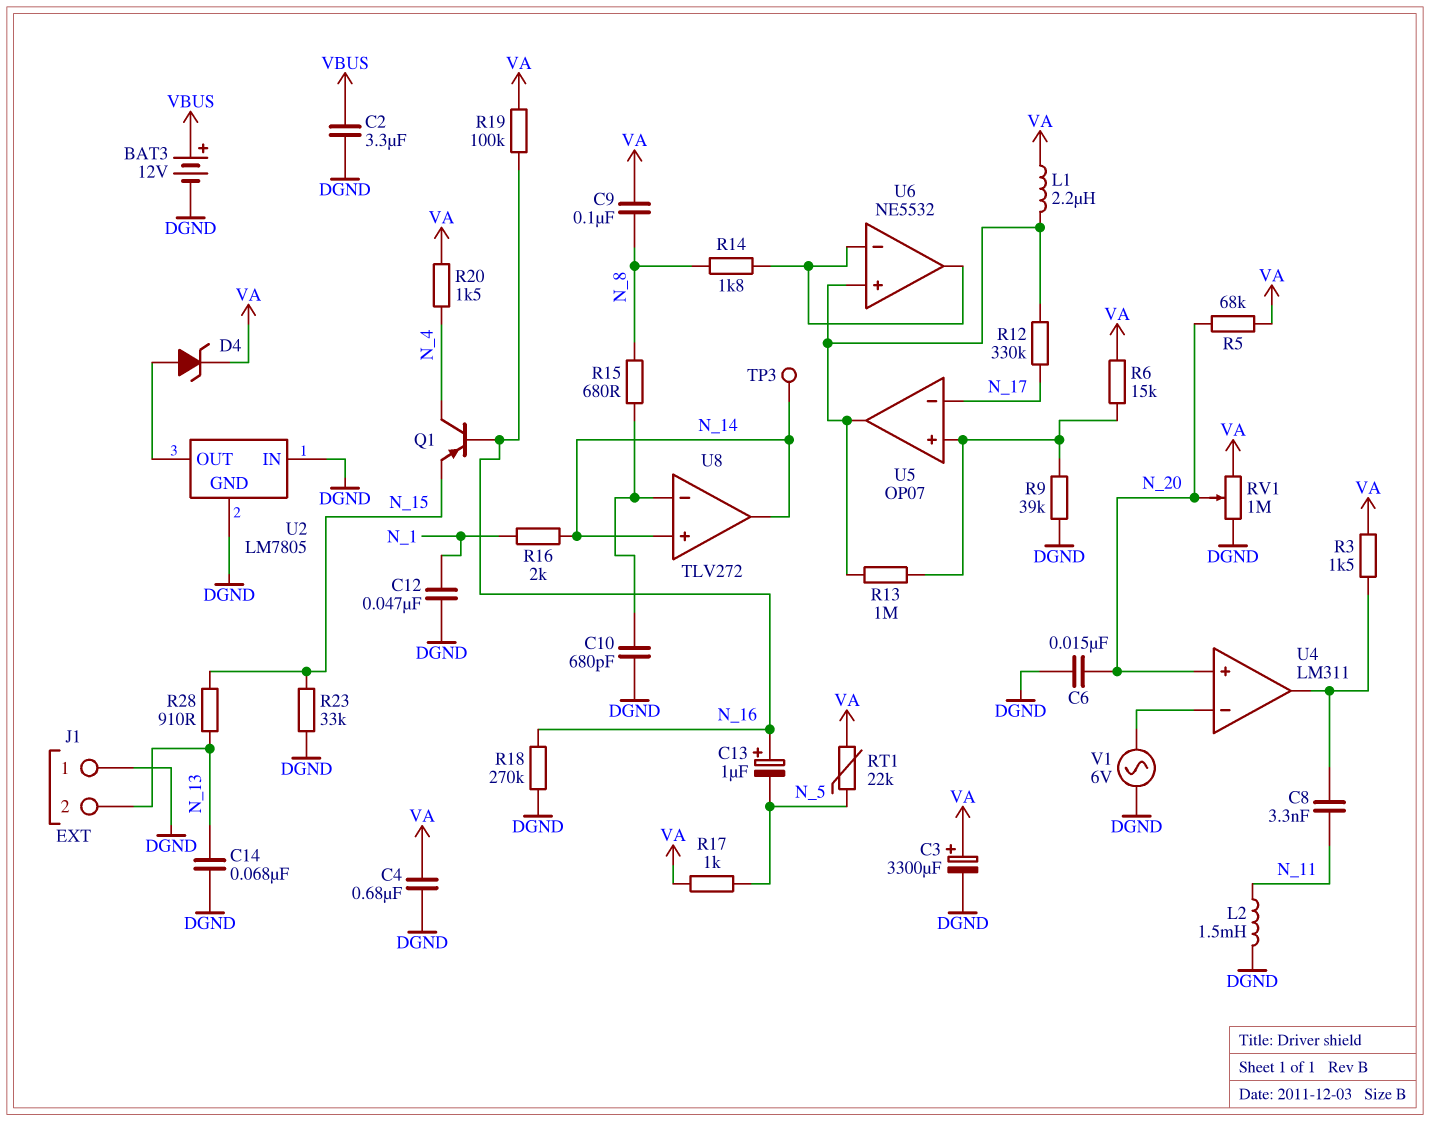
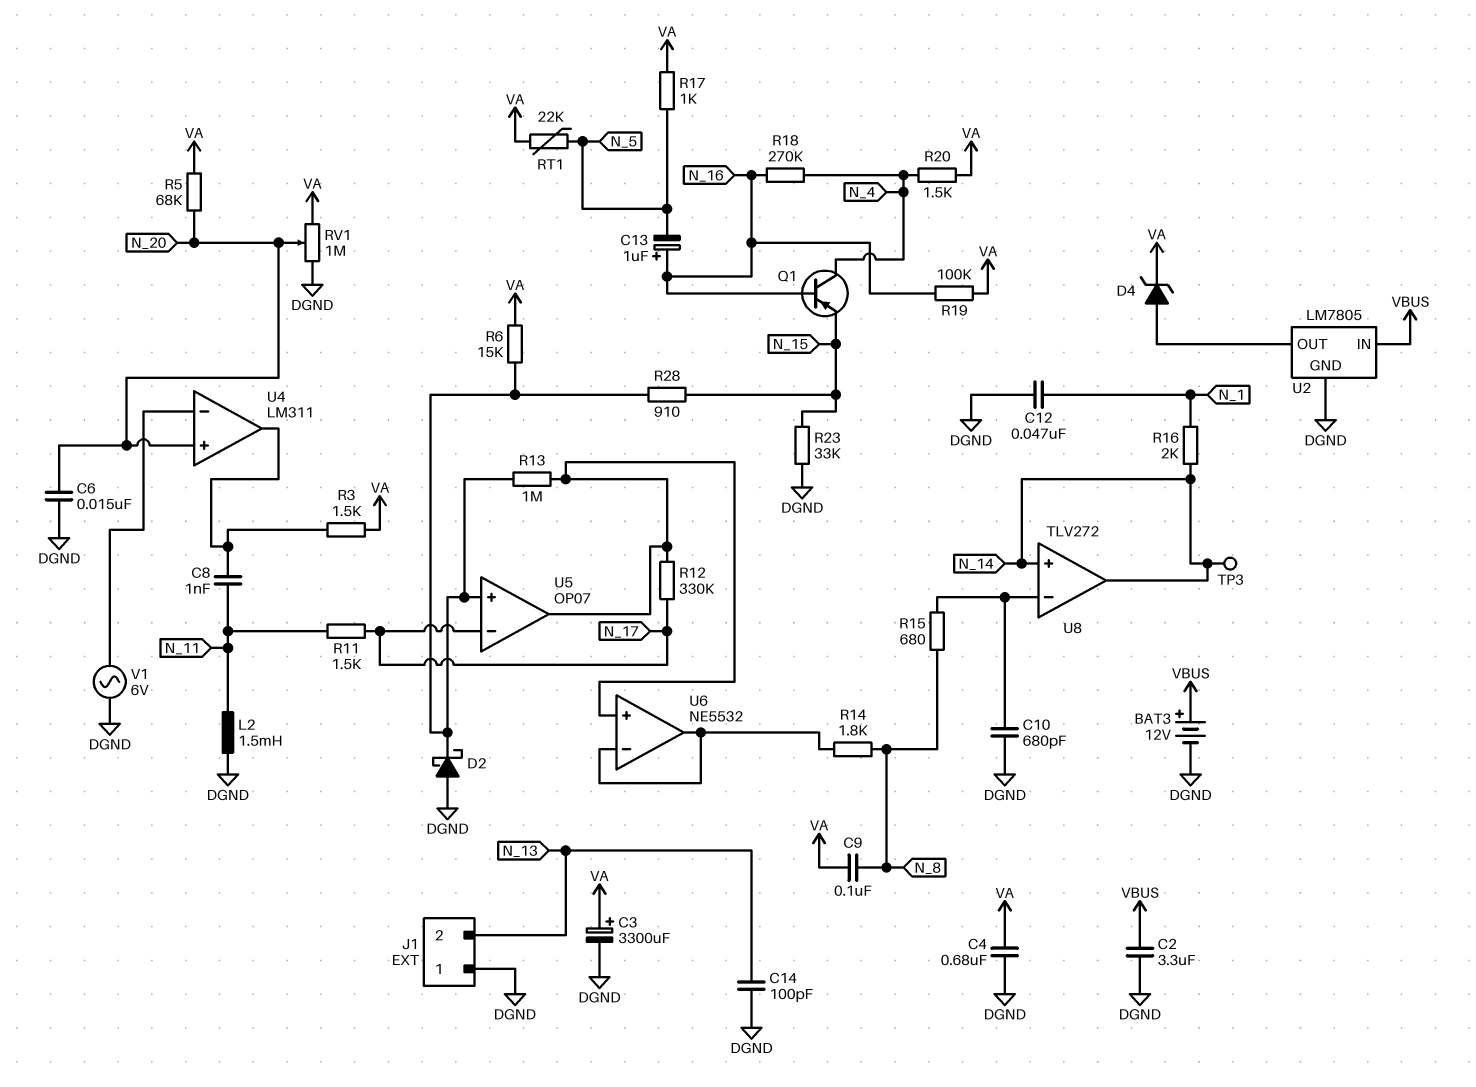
C8: 3.3nF (N_11, U4/out) -> 1nF (N_11, U4/out)
C14: 68nF (DGND, N_13) -> 100pF (DGND, N_13)
D2: none -> schottky (A DGND, K U5/in+)
L1: 2.2uH (U5/out, VA) -> none
R9: 39k (DGND, U5/in+) -> none
R11: none -> 1.5k (N_11, N_17)
R18: 270k (DGND, N_16) -> 270k (N_4, N_16)
R28: 910 (N_13, N_15) -> 910 (N_15, U5/in+)
U2 pin IN: DGND -> VBUS

